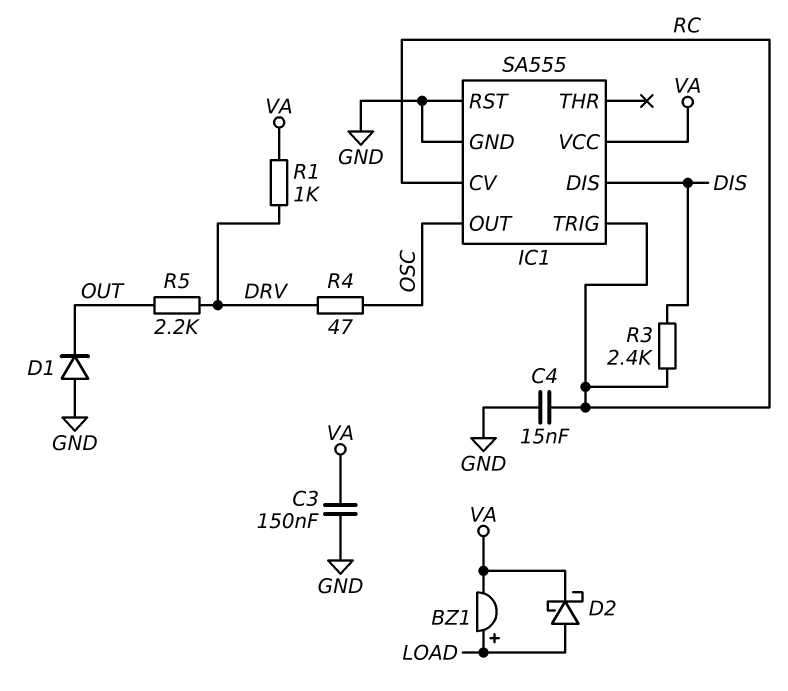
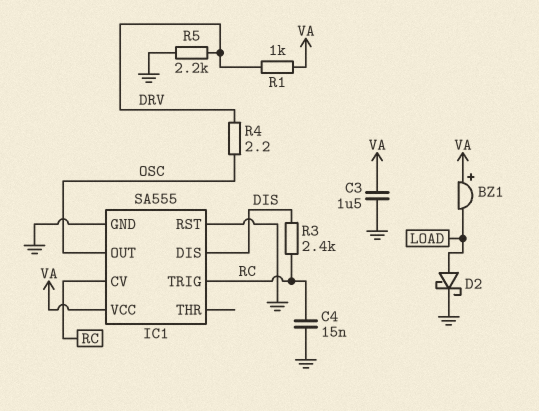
BZ1: buzzer (plus LOAD, minus VA) -> buzzer (plus VA, minus LOAD)
C3: 150nF (GND, VA) -> 1.5uF (GND, VA)
D1: diode (A GND, K OUT) -> none
D2: schottky (A LOAD, K VA) -> schottky (A LOAD, K GND)
R4: 47 (DRV, OSC) -> 2.2 (DRV, OSC)
R5: 2.2k (DRV, OUT) -> 2.2k (DRV, GND)

